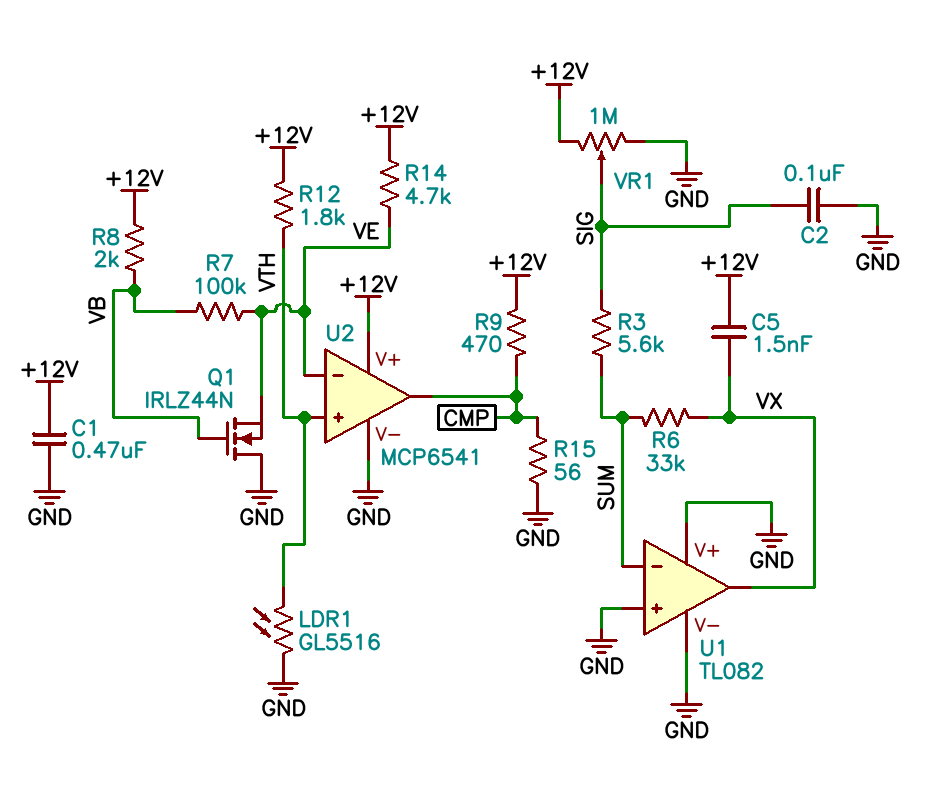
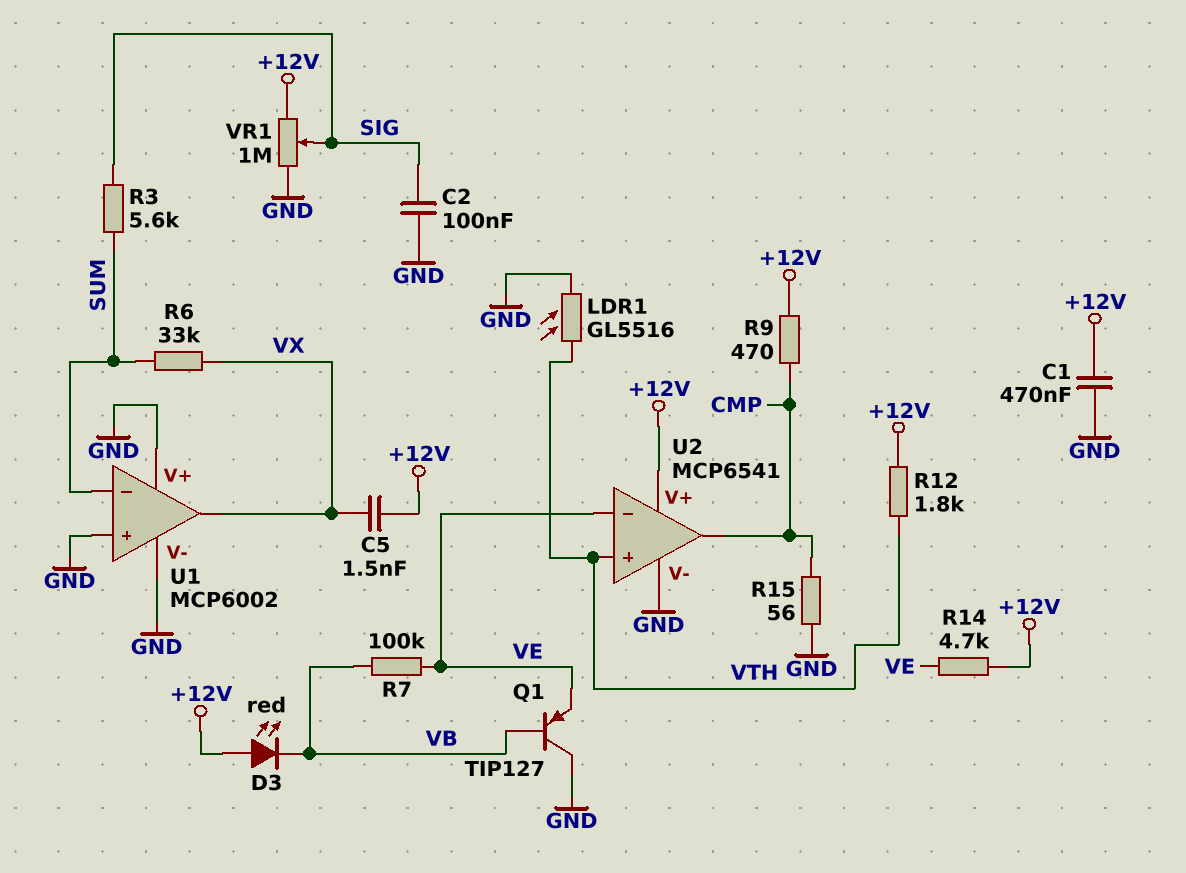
D3: none -> LED red (A +12V, K VB)
Q1: NMOS IRLZ44N (G VB, D GND, S VE) -> PNP TIP127 (B VB, C GND, E VE)
R8: 2k (+12V, VB) -> none
U1: TL082 -> MCP6002

